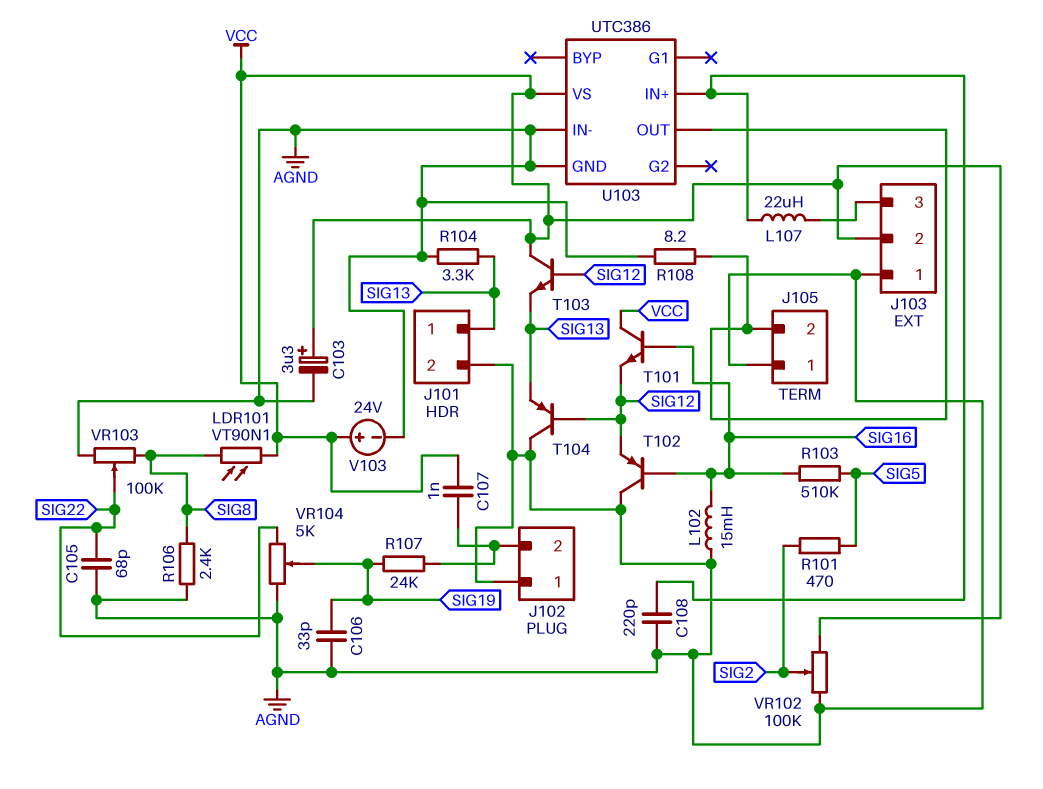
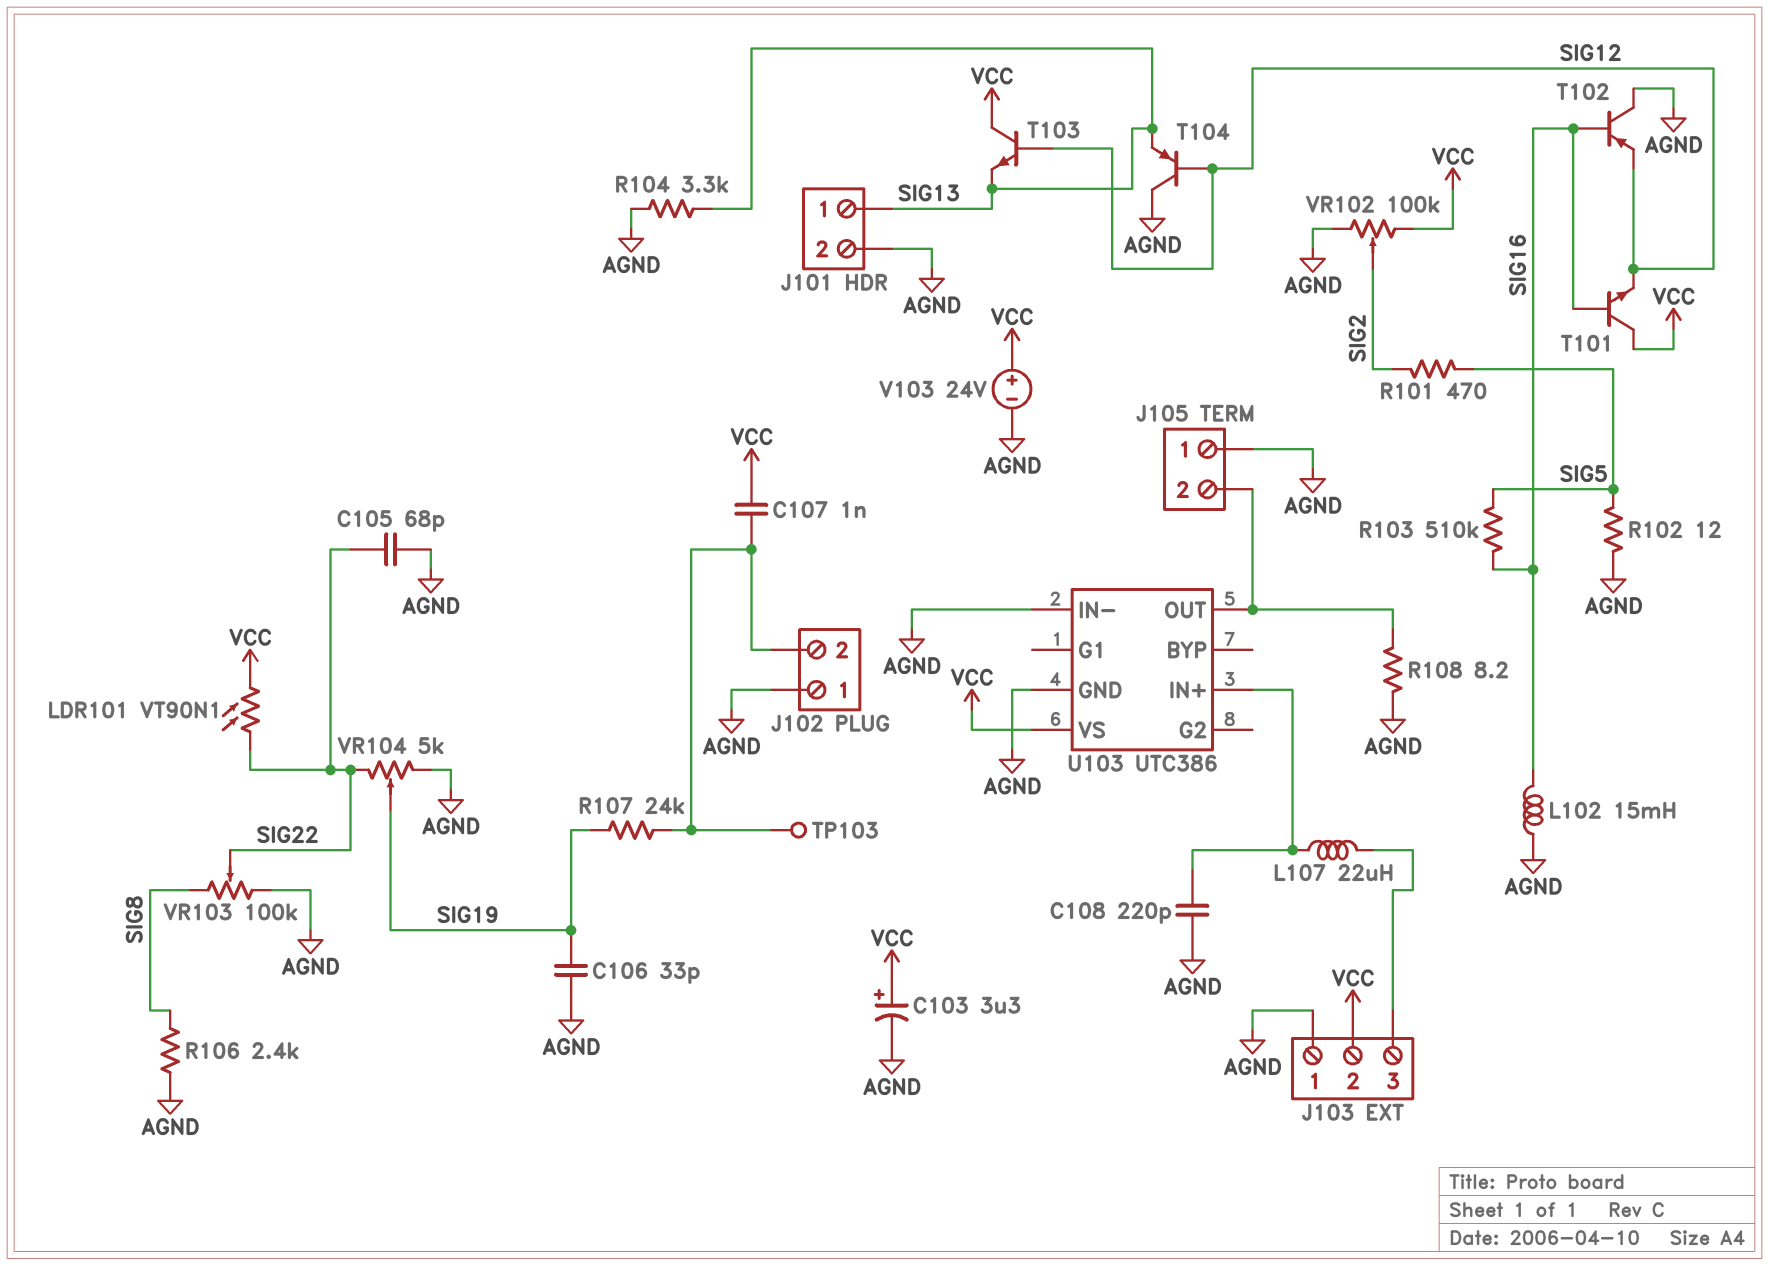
LDR101: VT90N1 (SIG8, VCC) -> VT90N1 (SIG22, VCC)
R102: none -> 12 (AGND, SIG5)
TP103: none -> test point (J102/2)

